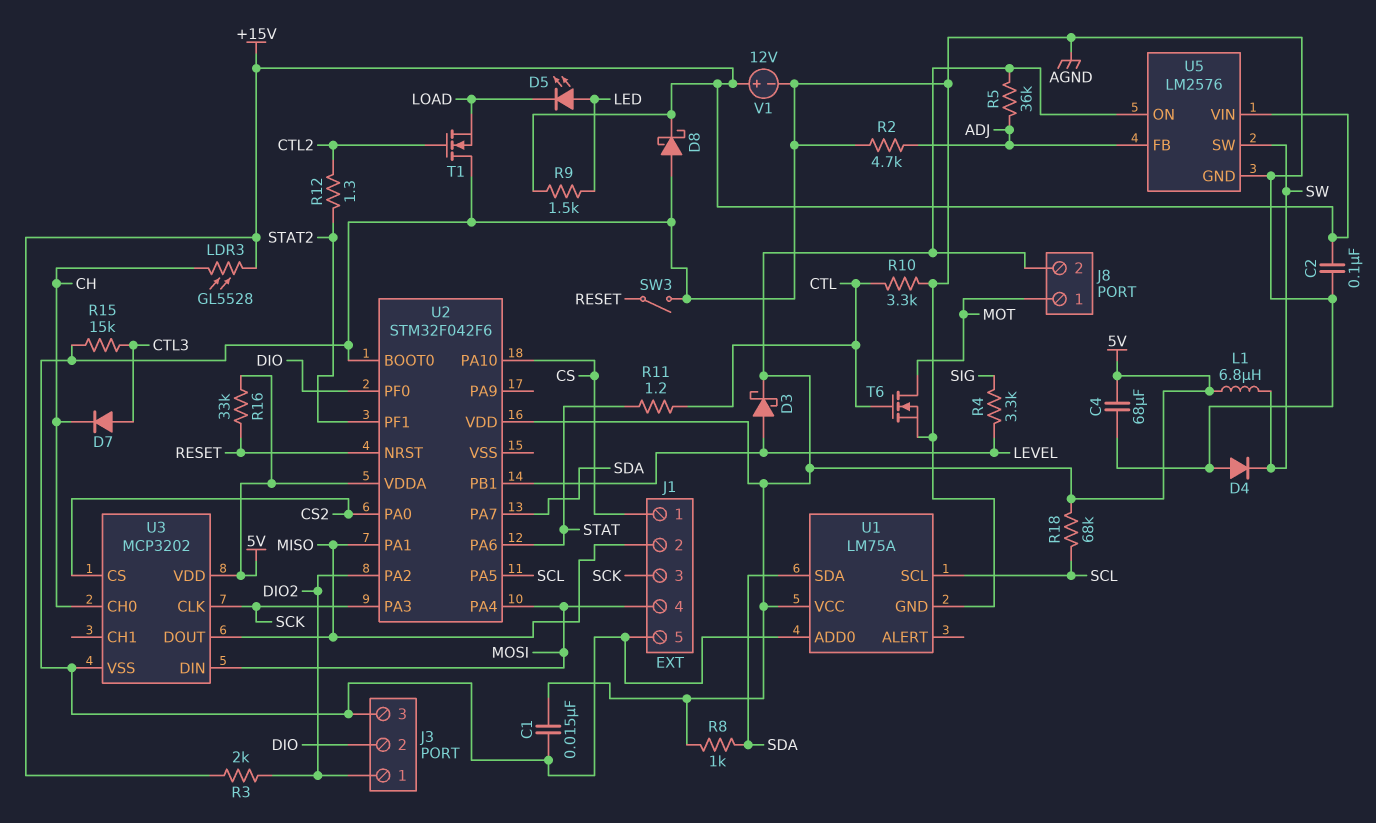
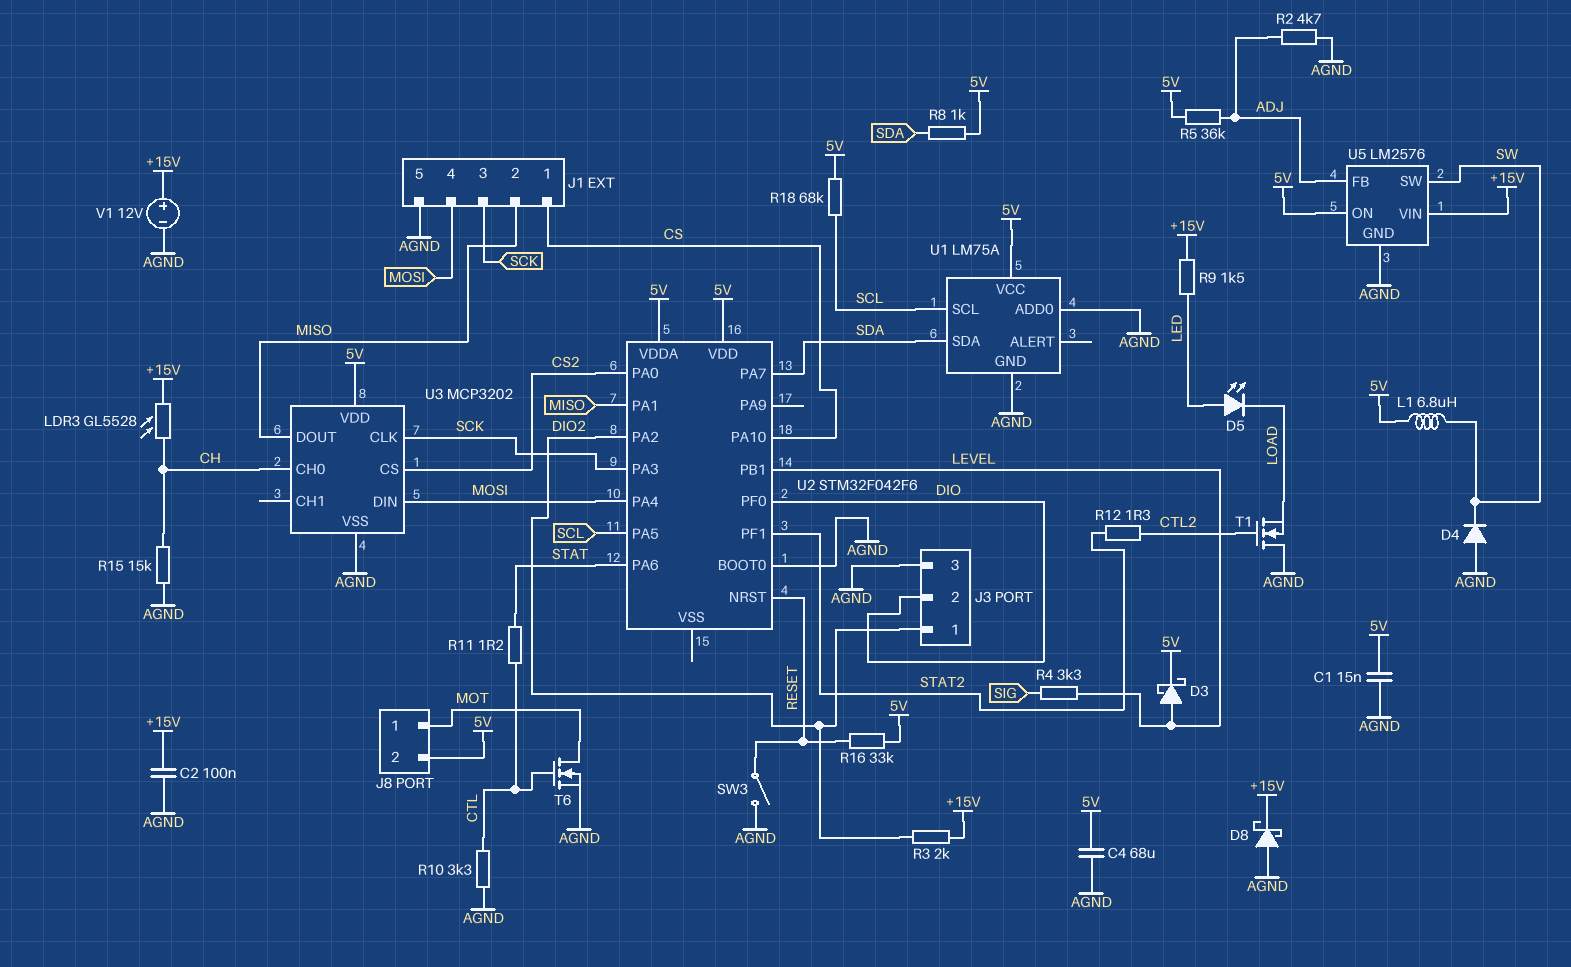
D7: diode (A CTL3, K CH) -> none
R15: 15k (AGND, CTL3) -> 15k (AGND, CH)

